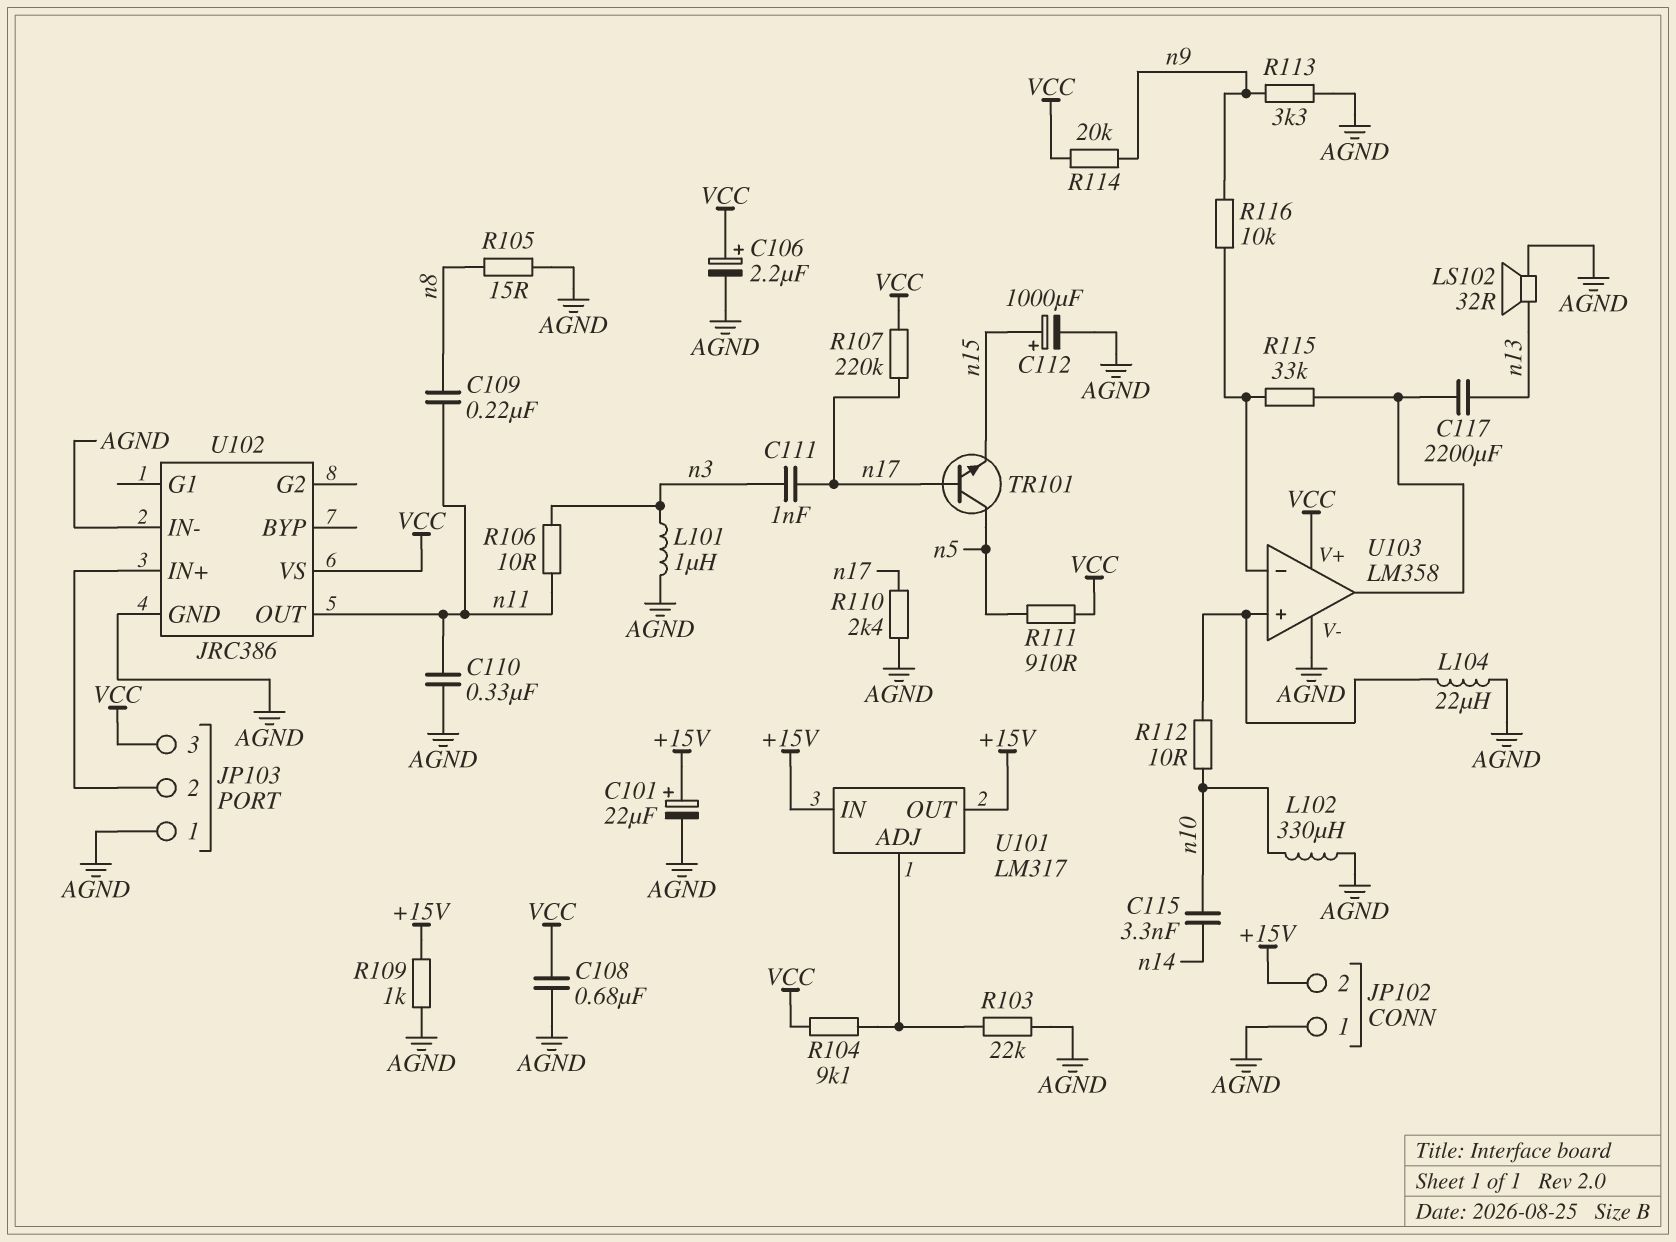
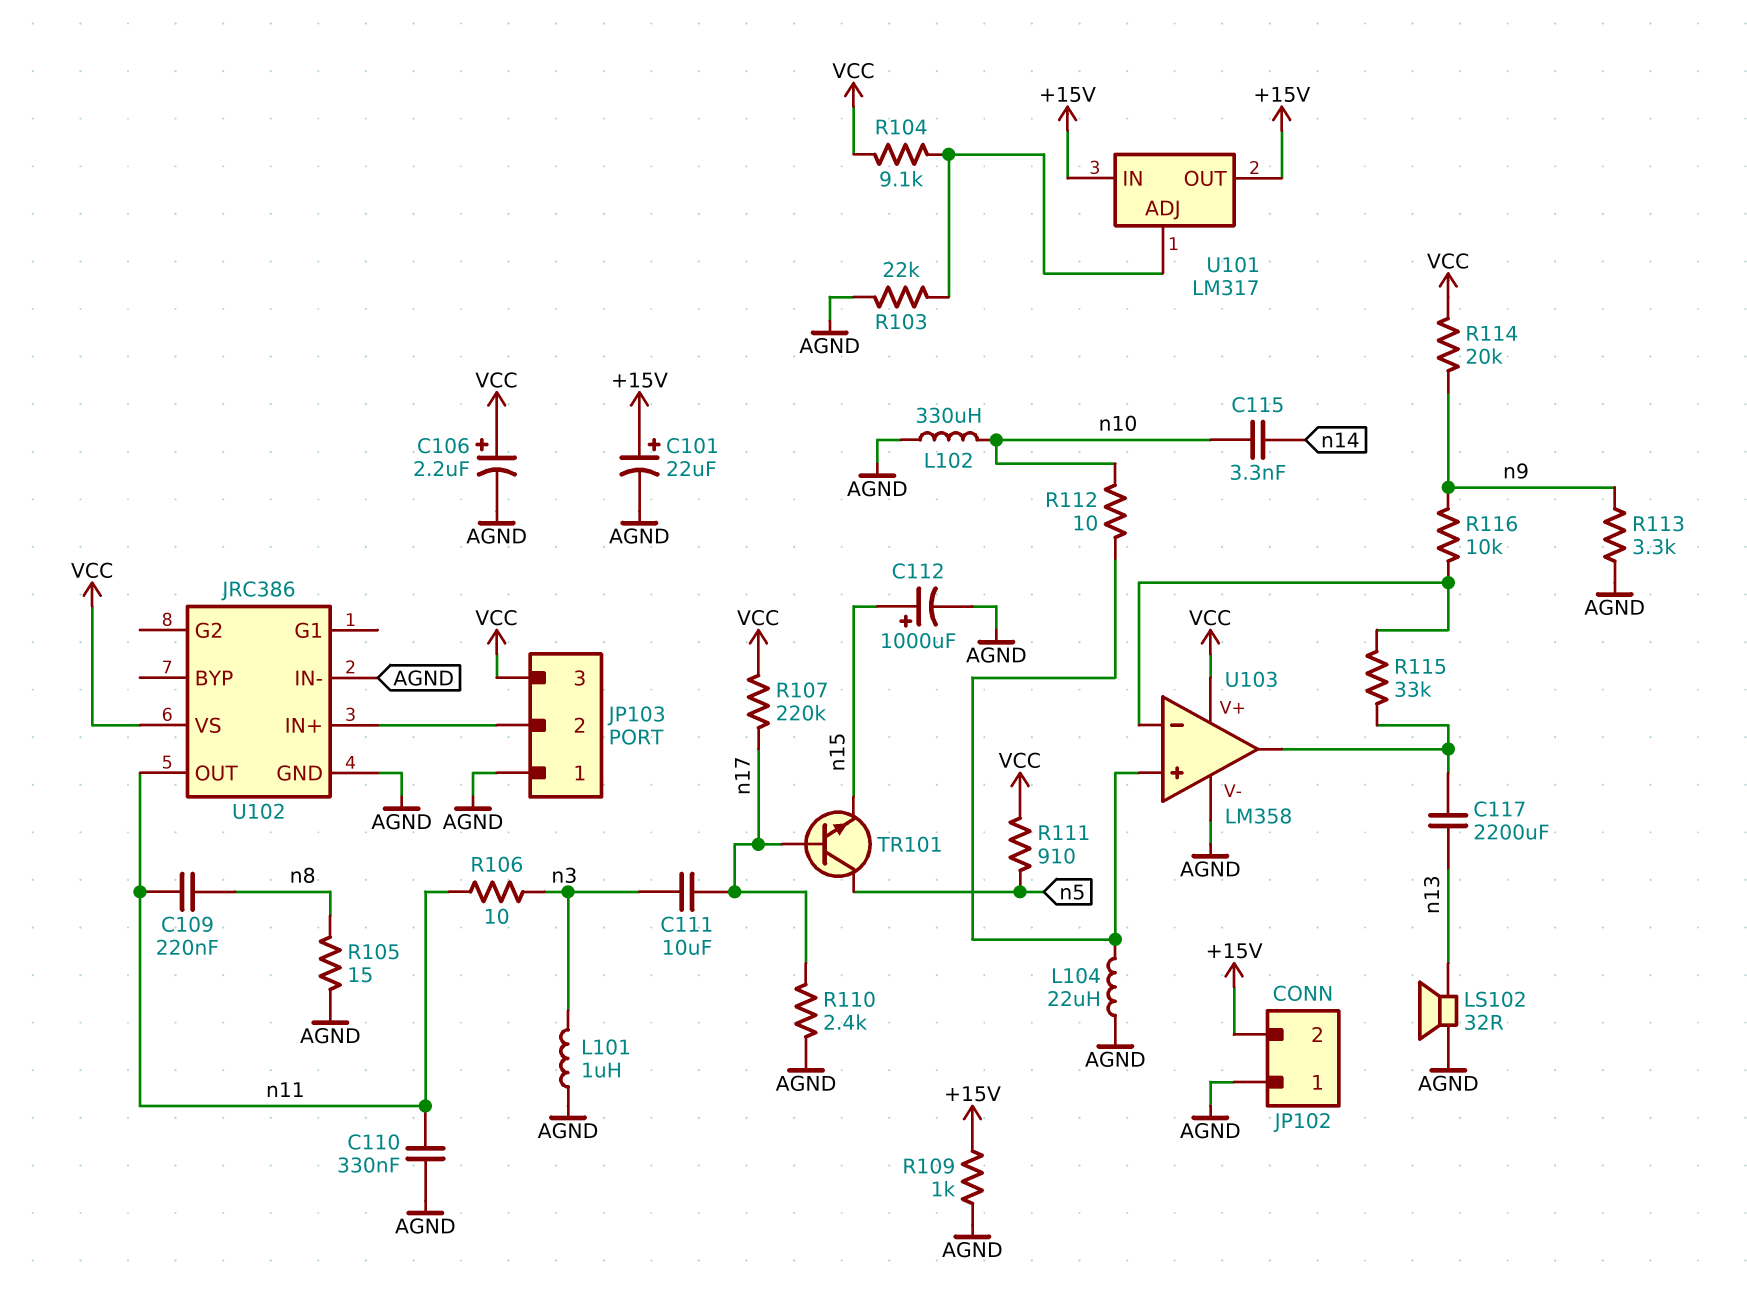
C108: 680nF (AGND, VCC) -> none
C111: 1nF (n3, n17) -> 10uF (n3, n17)

